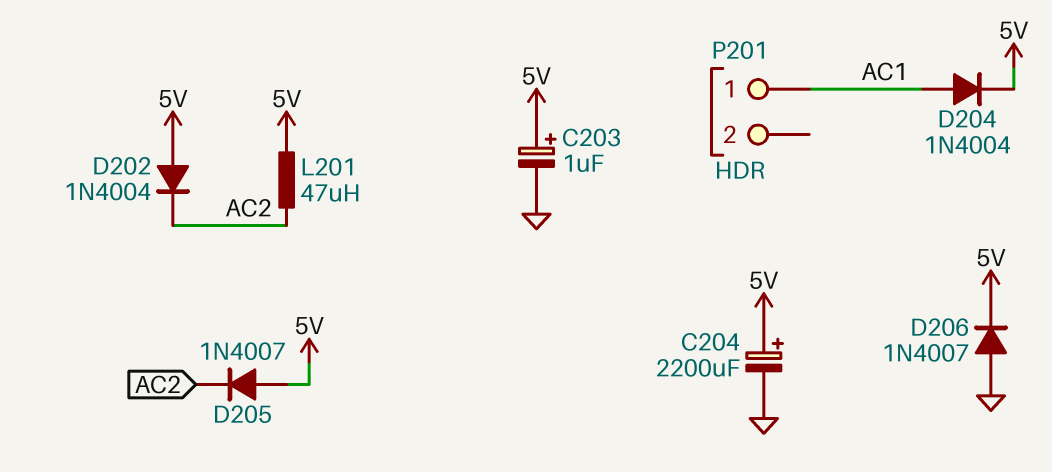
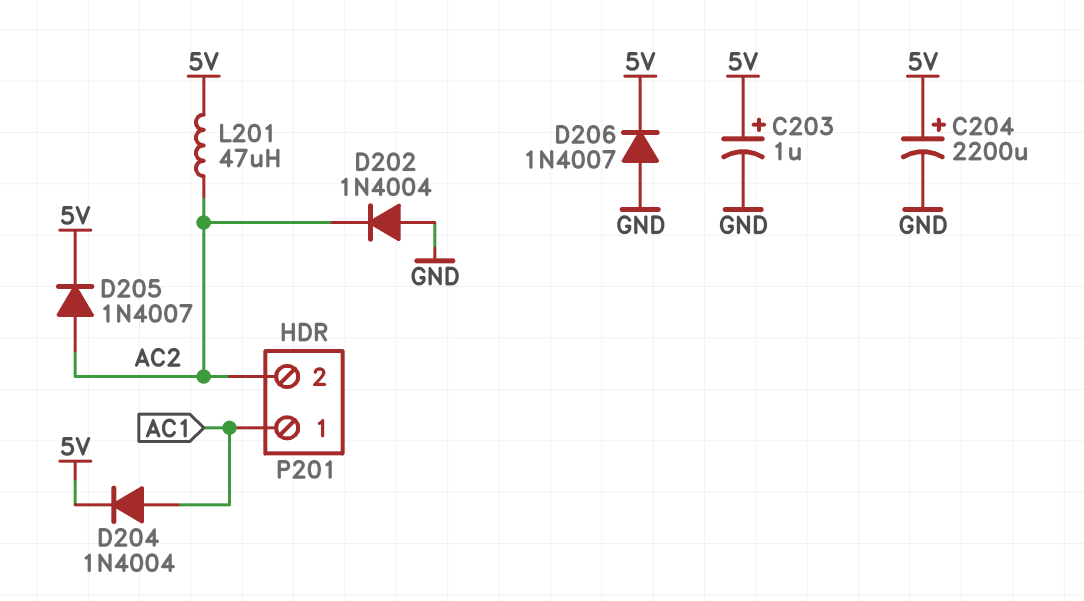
D202: diode 1N4004 (A 5V, K AC2) -> diode 1N4004 (A GND, K AC2)
D205: diode 1N4007 (A 5V, K AC2) -> diode 1N4007 (A AC2, K 5V)
P201 pin 2: none -> AC2

